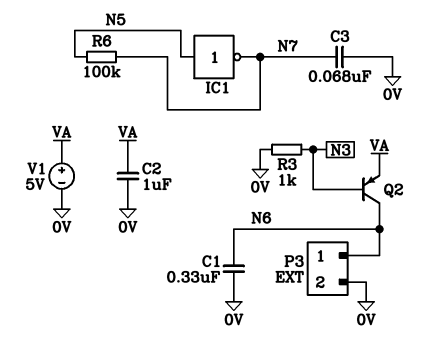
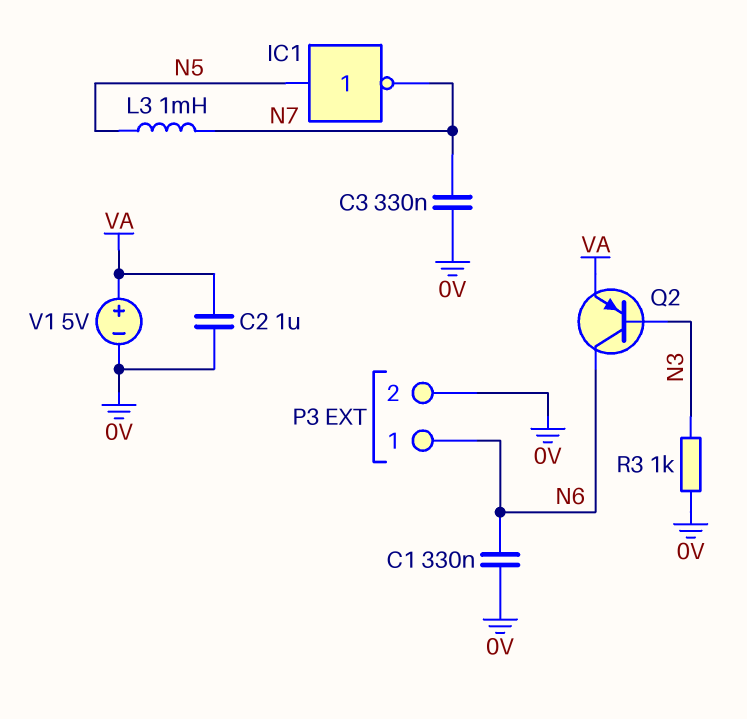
C3: 68nF (0V, N7) -> 330nF (0V, N7)
L3: none -> 1mH (N5, N7)
R6: 100k (N5, N7) -> none

